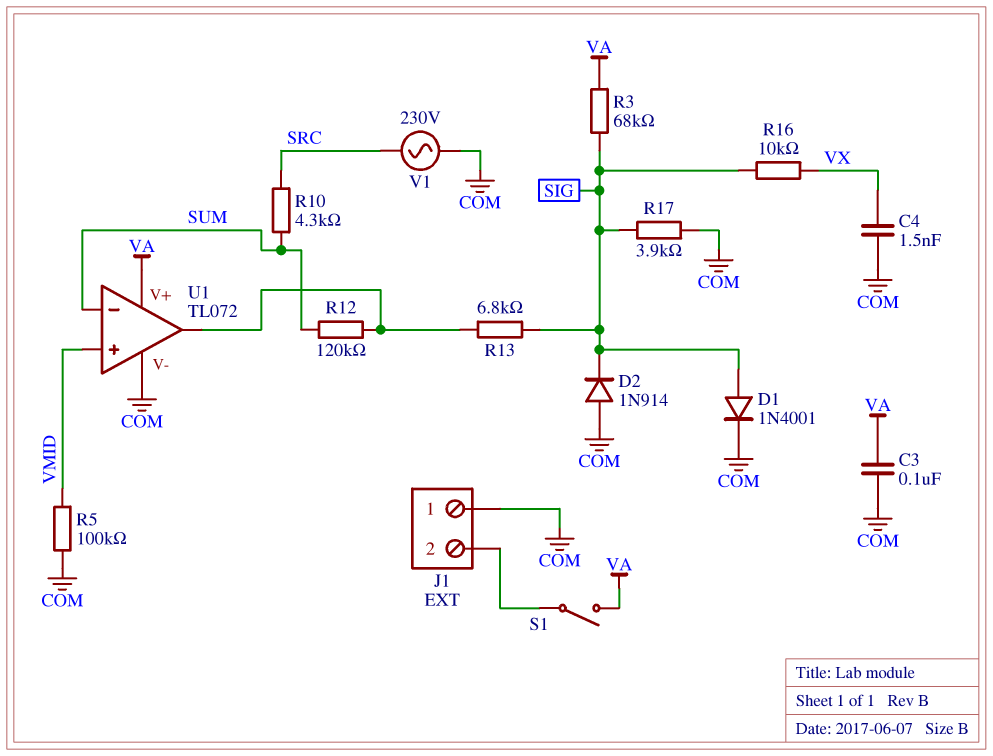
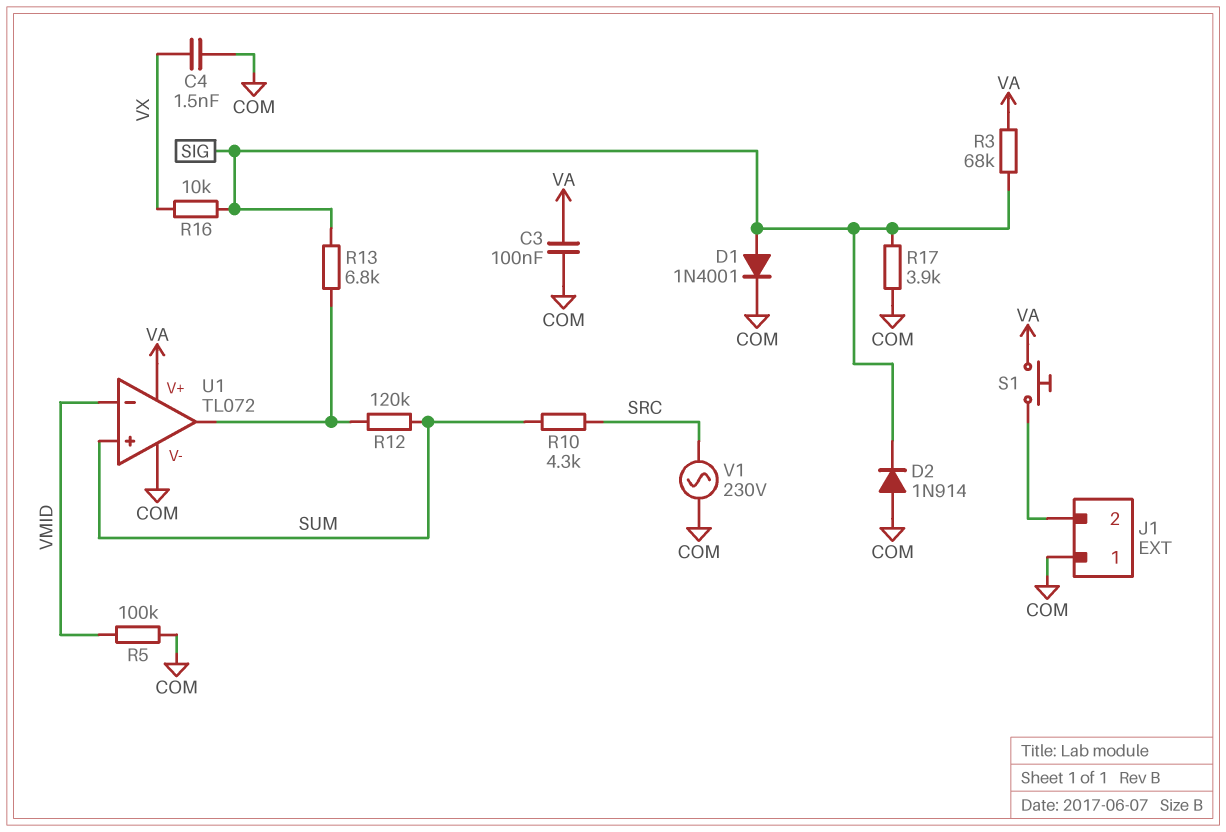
S1: switch (J1/2, VA) -> button (J1/2, VA)
U1 pin in+: VMID -> SUM
U1 pin in-: SUM -> VMID

